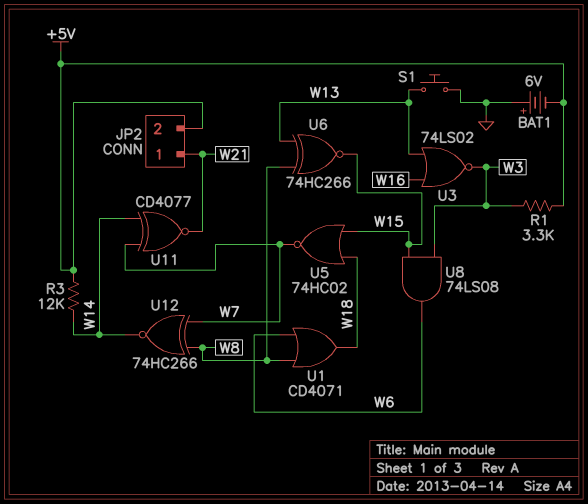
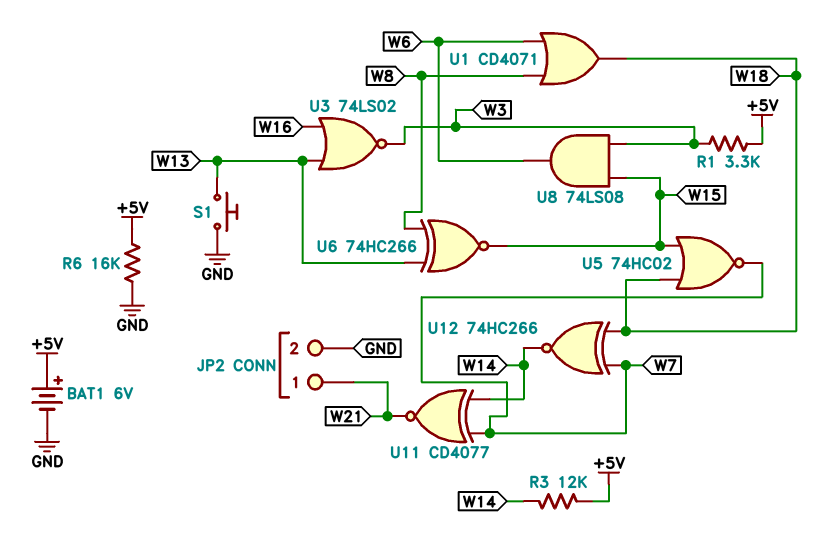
BAT1: 6V (plus GND, minus +5V) -> 6V (plus +5V, minus GND)
JP2 pin 2: +5V -> GND
R6: none -> 16k (+5V, GND)
U12: XNOR 74HC266 (in W7, in W8, out W14) -> XNOR 74HC266 (in W7, in W18, out W14)

